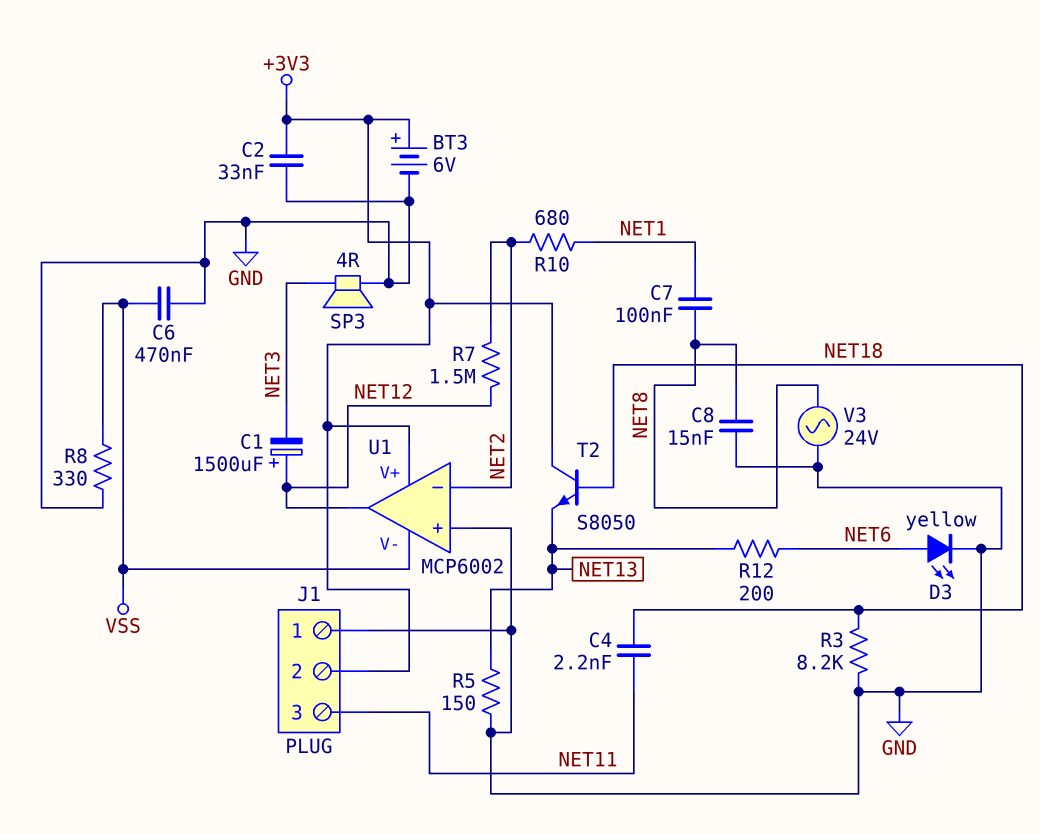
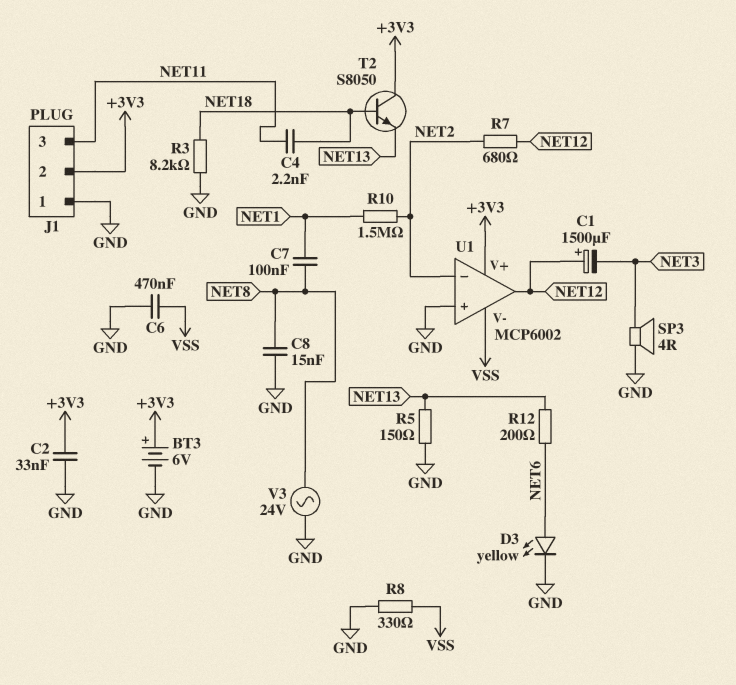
R7: 1.5M (NET2, NET12) -> 680 (NET2, NET12)
R10: 680 (NET1, NET2) -> 1.5M (NET1, NET2)

